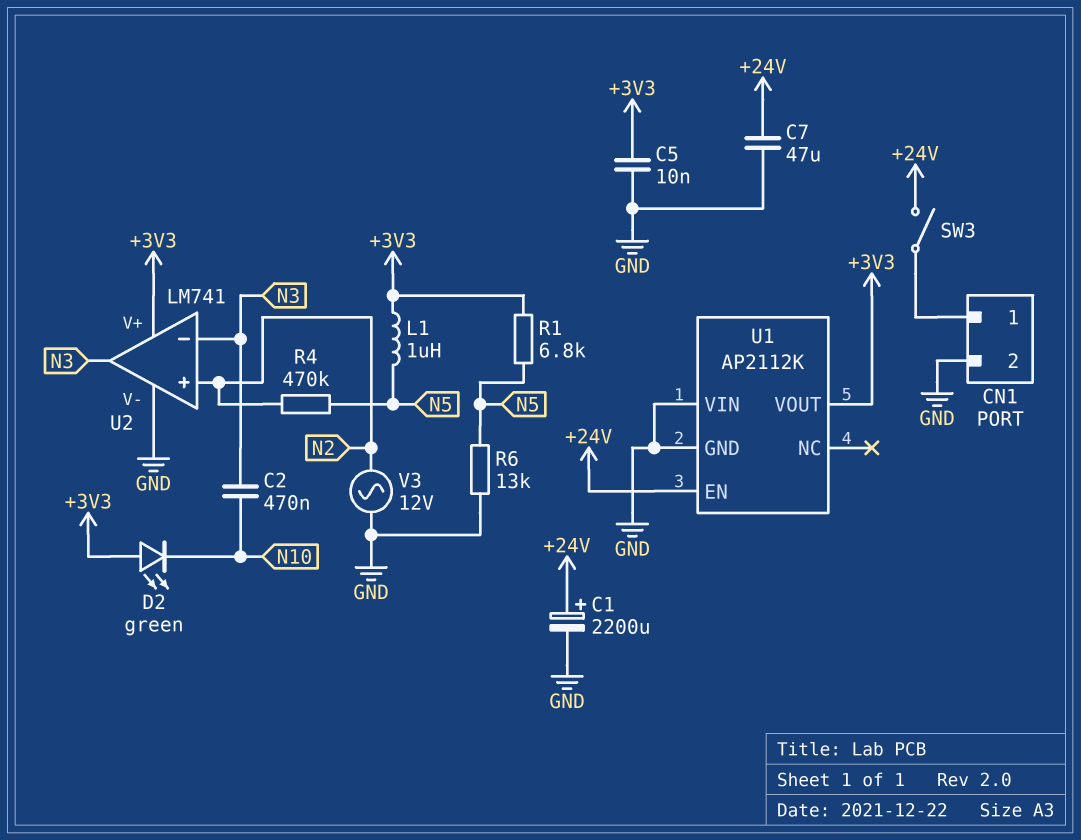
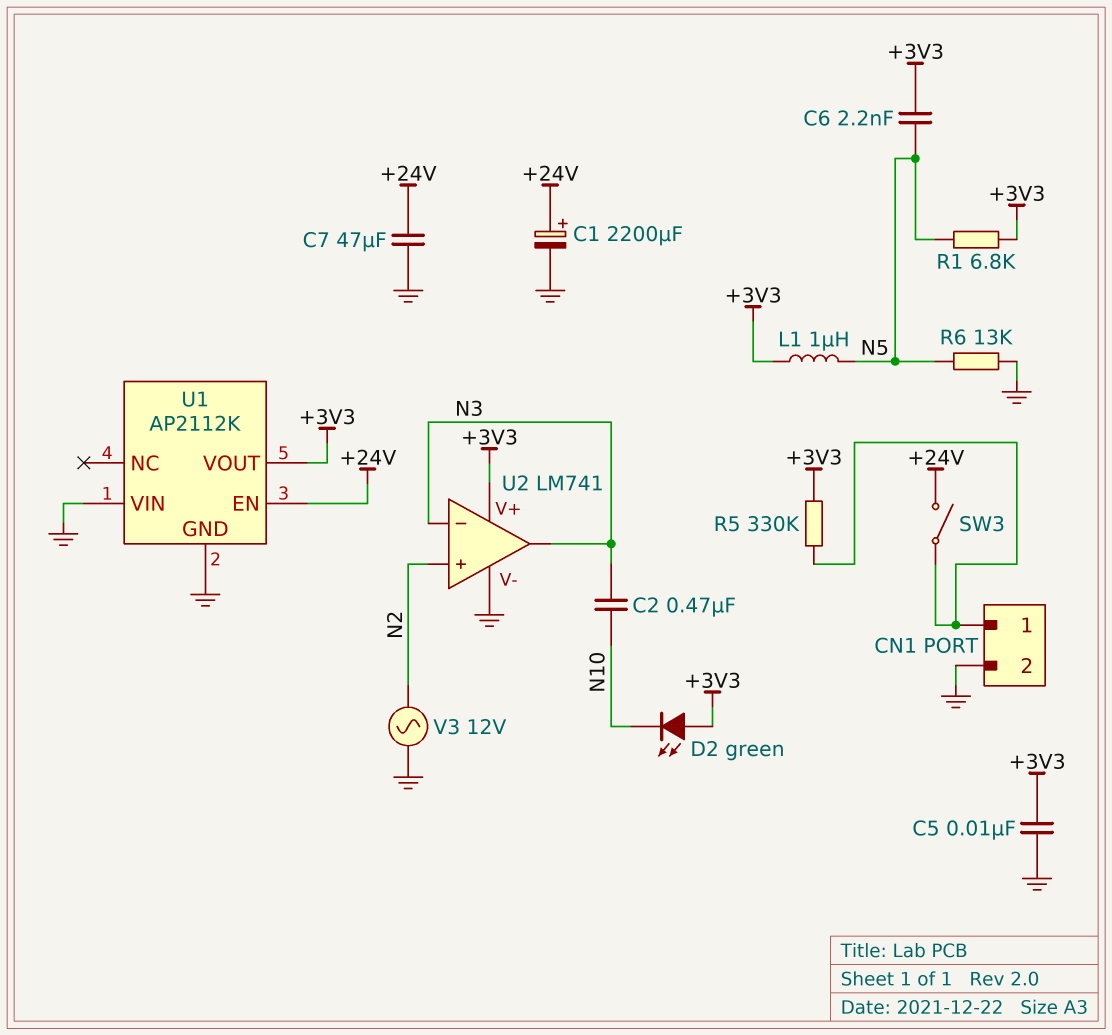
C6: none -> 2.2nF (+3V3, N5)
R4: 470k (N2, N5) -> none
R5: none -> 330k (+3V3, CN1/1)

